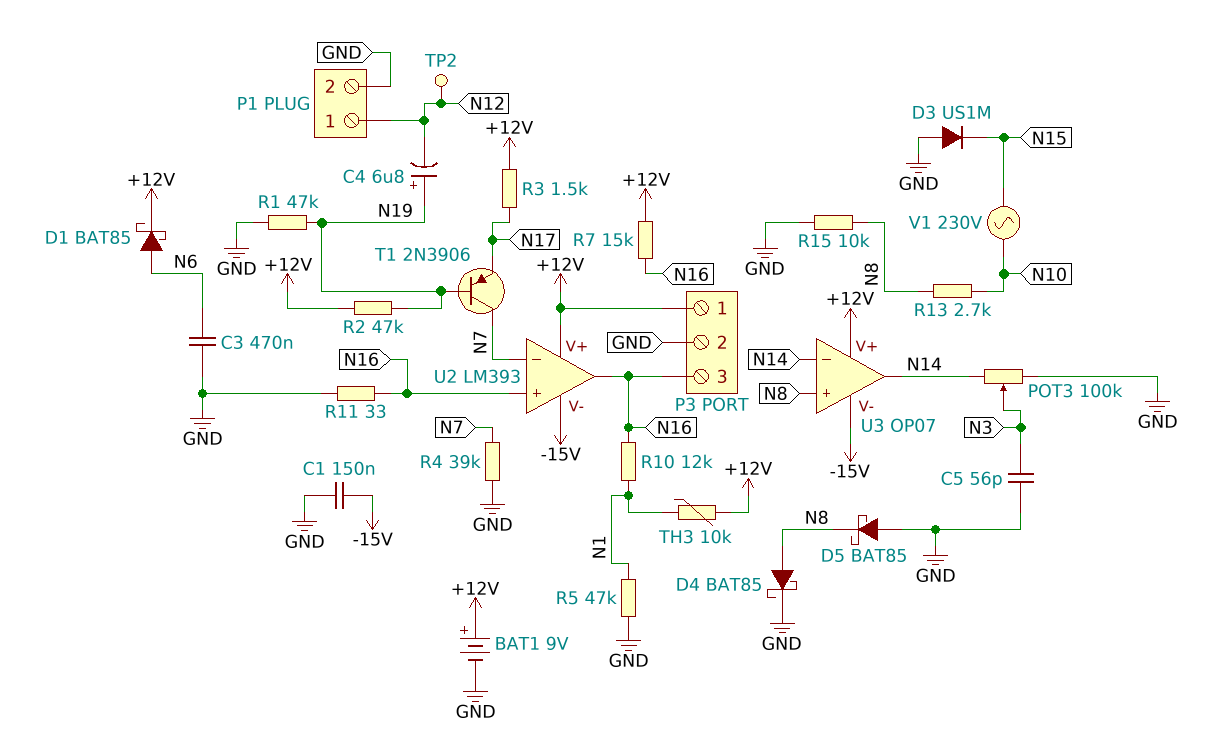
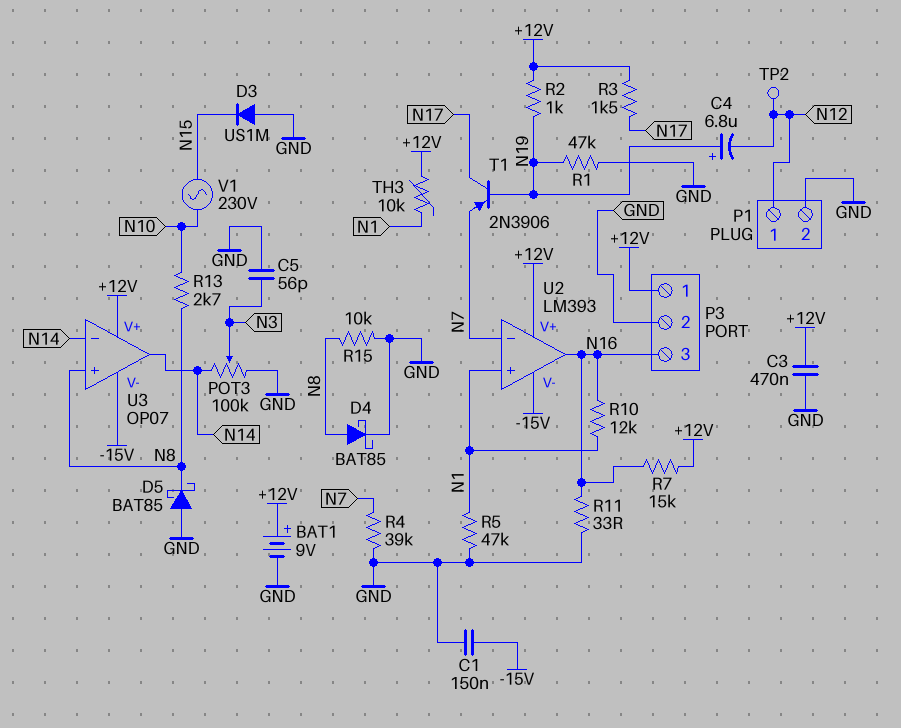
C3: 470nF (GND, N6) -> 470nF (+12V, GND)
D1: schottky BAT85 (A N6, K +12V) -> none
R2: 47k (+12V, N19) -> 1k (+12V, N19)
T1: PNP 2N3906 (B N19, C N7, E N17) -> PNP 2N3906 (B N19, C N17, E N7)
U2 pin in+: N16 -> N1

